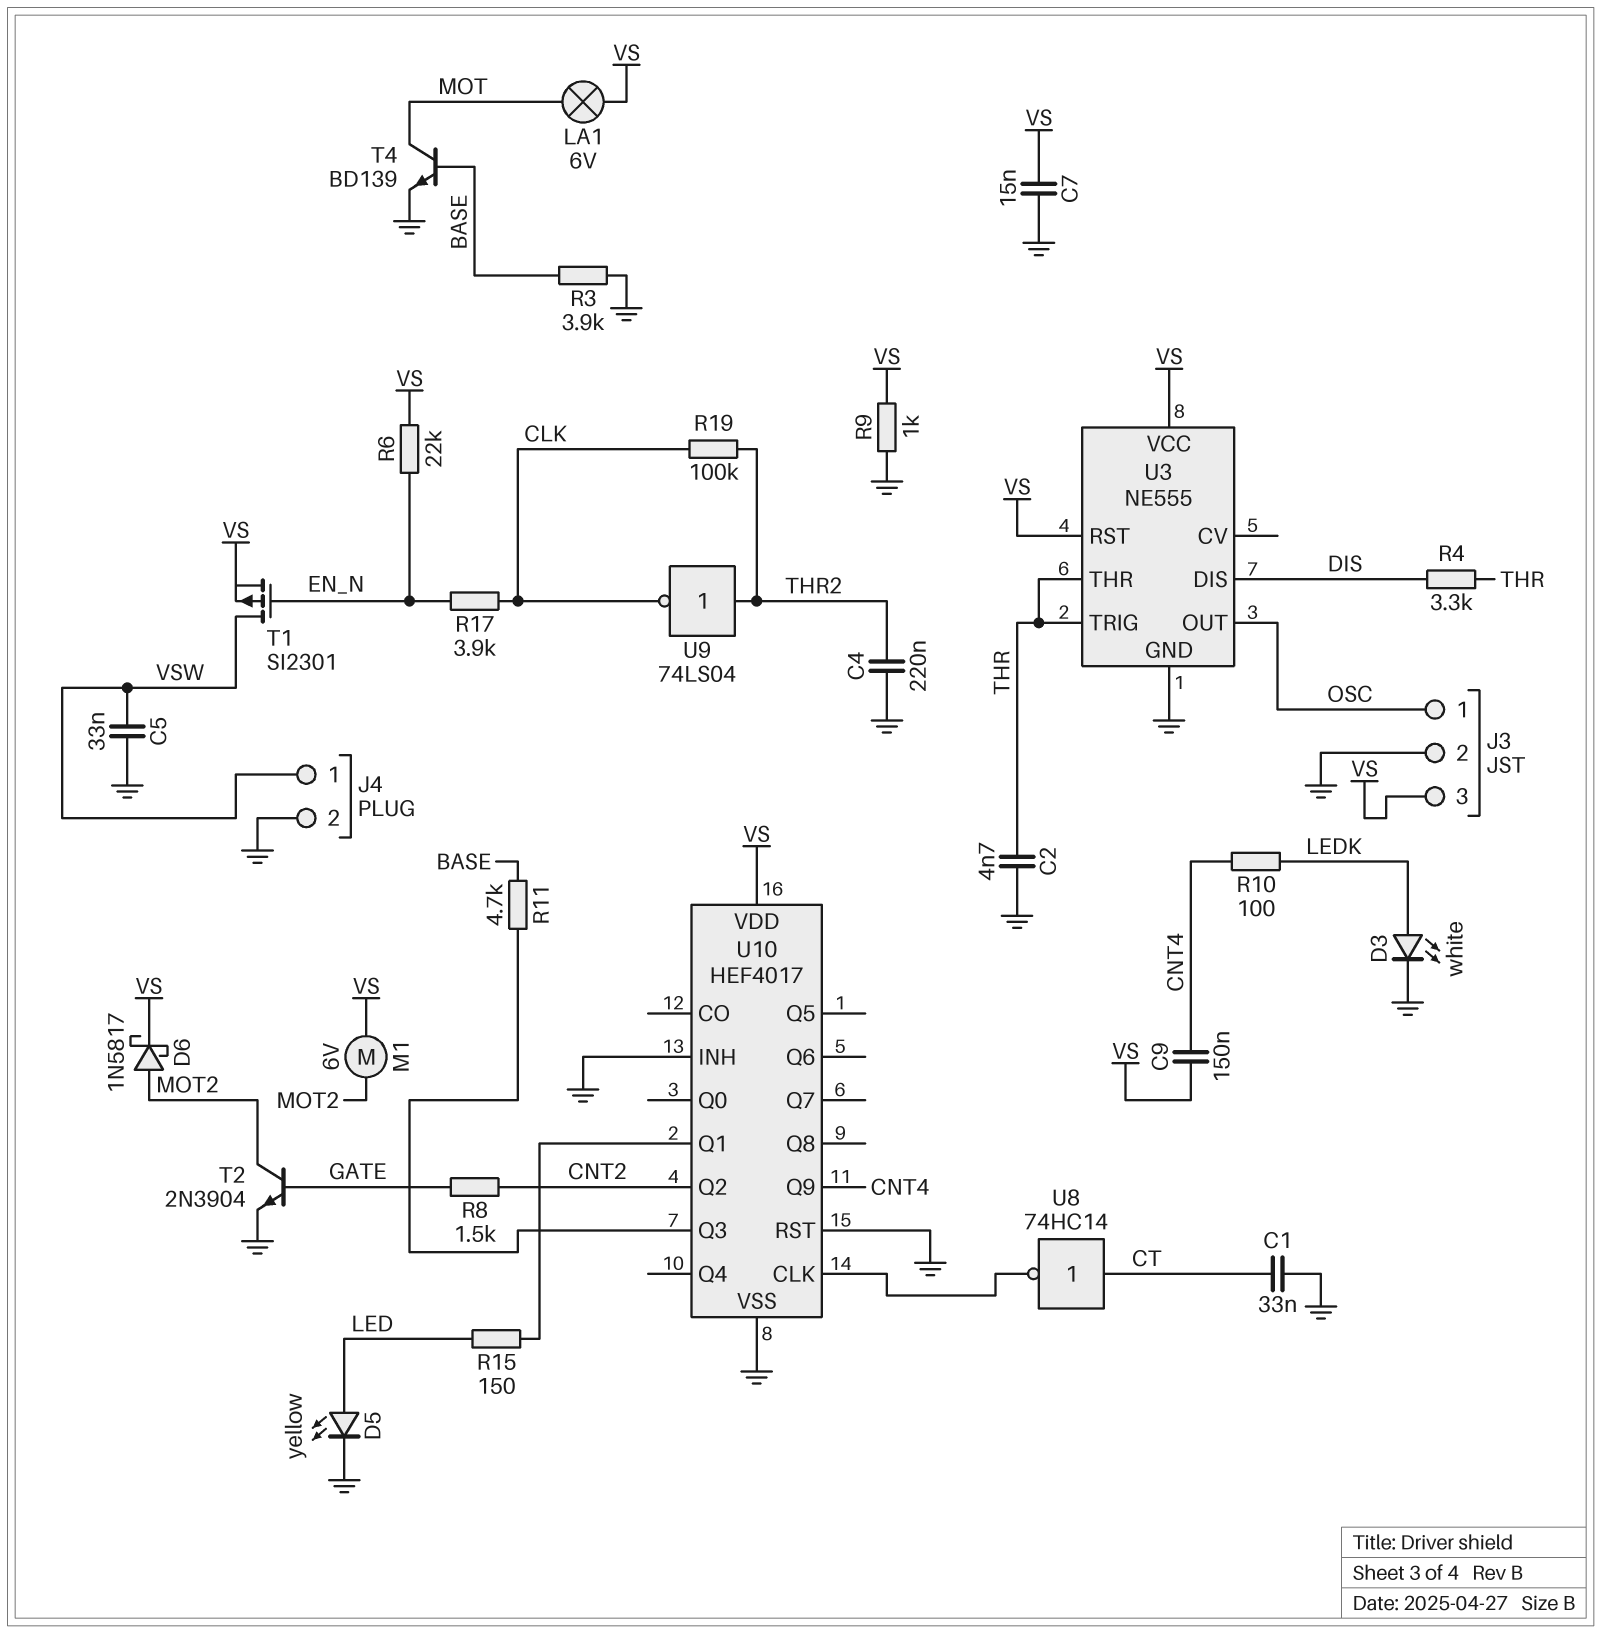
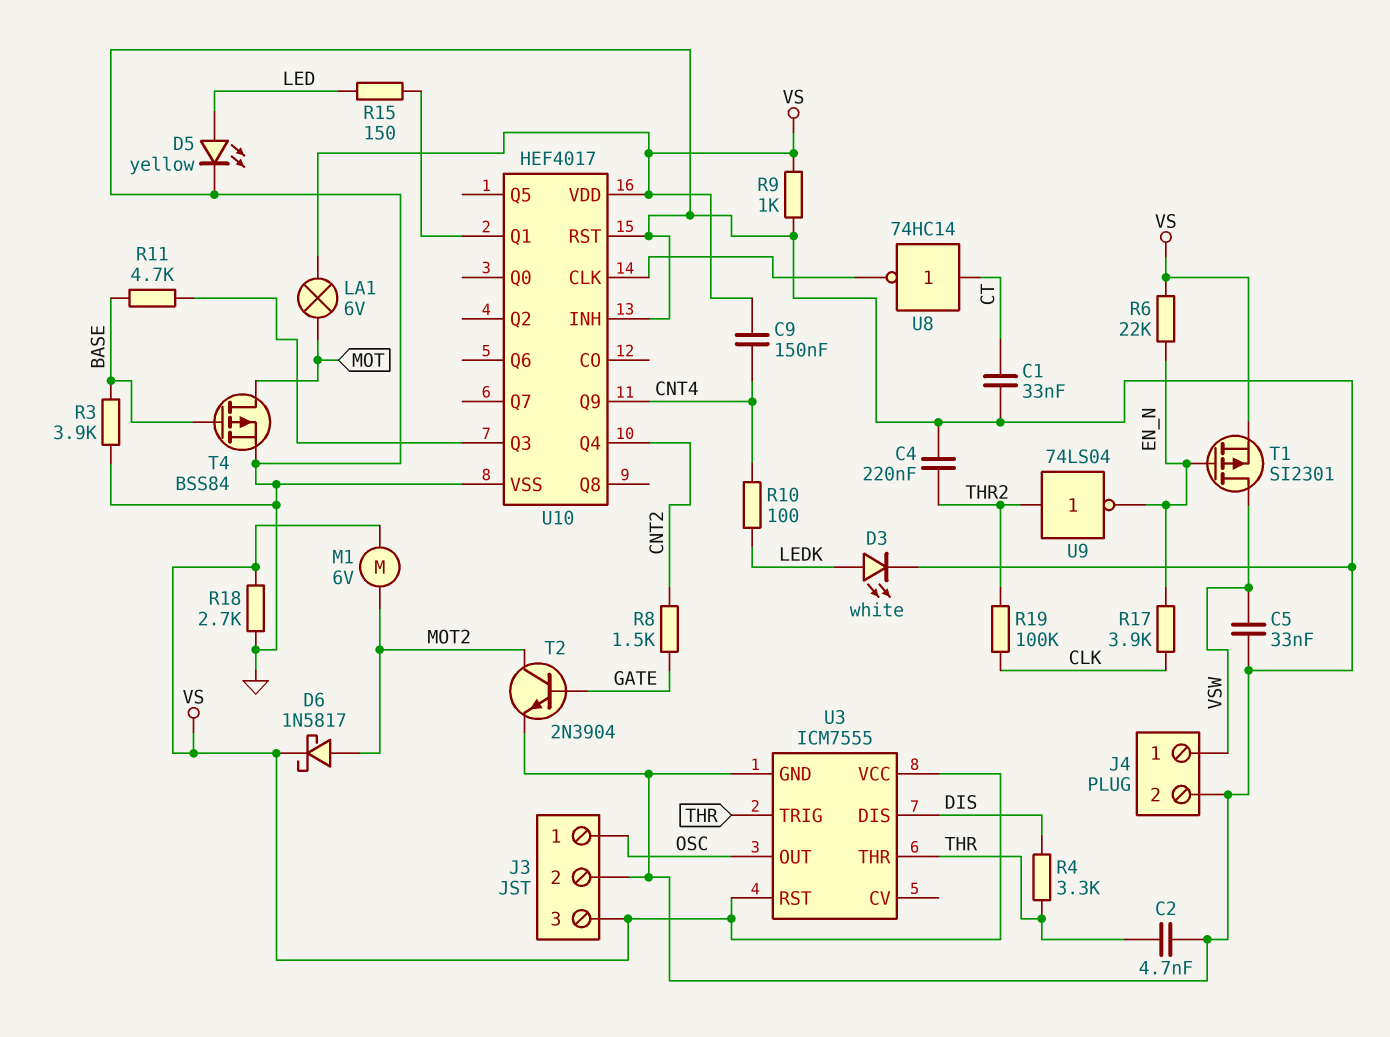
C7: 15nF (GND, VS) -> none
R18: none -> 2.7k (GND, VS)
T4: NPN BD139 (B BASE, C MOT, E GND) -> PMOS BSS84 (G BASE, D MOT, S GND)
U3: NE555 -> ICM7555
U9: NOT 74LS04 (in THR2, out CLK) -> NOT 74LS04 (in THR2, out EN_N)
U10 pin Q2: CNT2 -> none
U10 pin Q4: none -> CNT2

